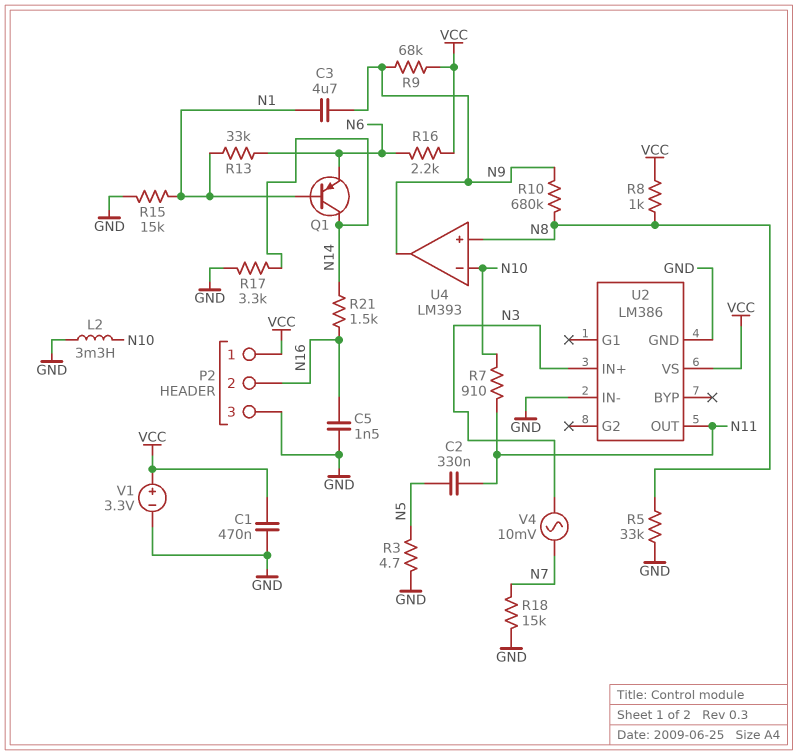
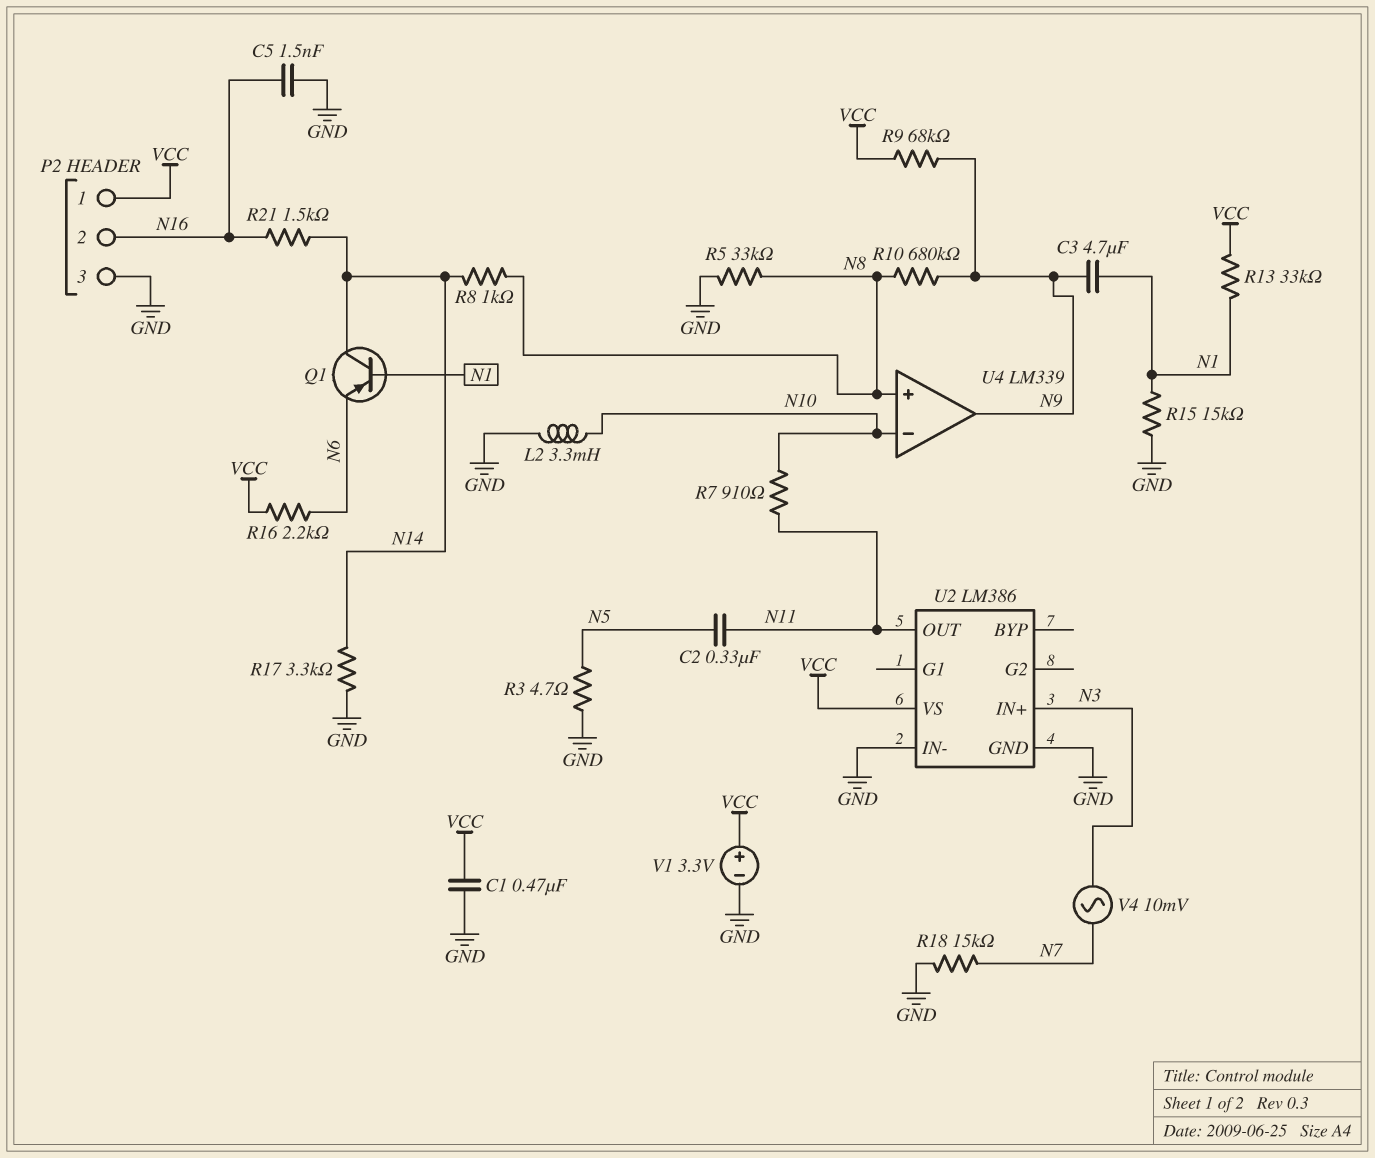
R8: 1k (N8, VCC) -> 1k (N8, N14)
R13: 33k (N1, N6) -> 33k (N1, VCC)
U4: LM393 -> LM339

